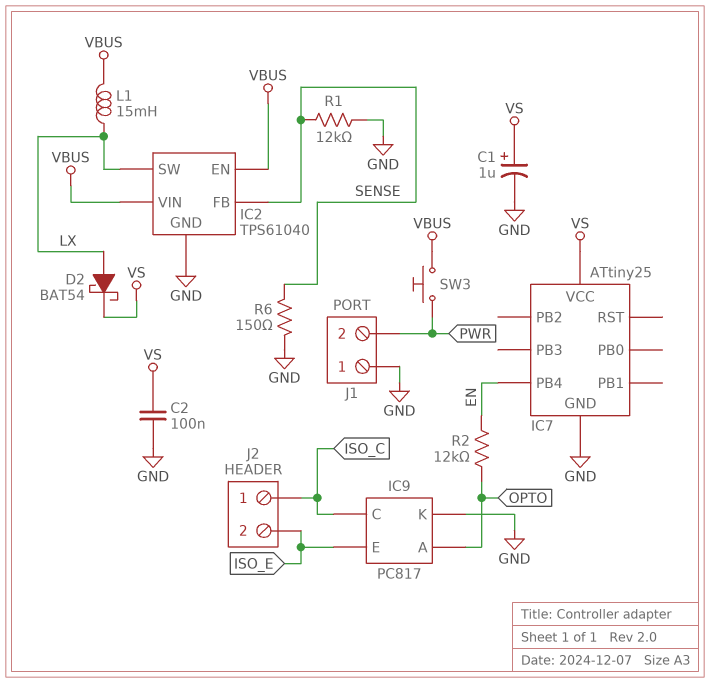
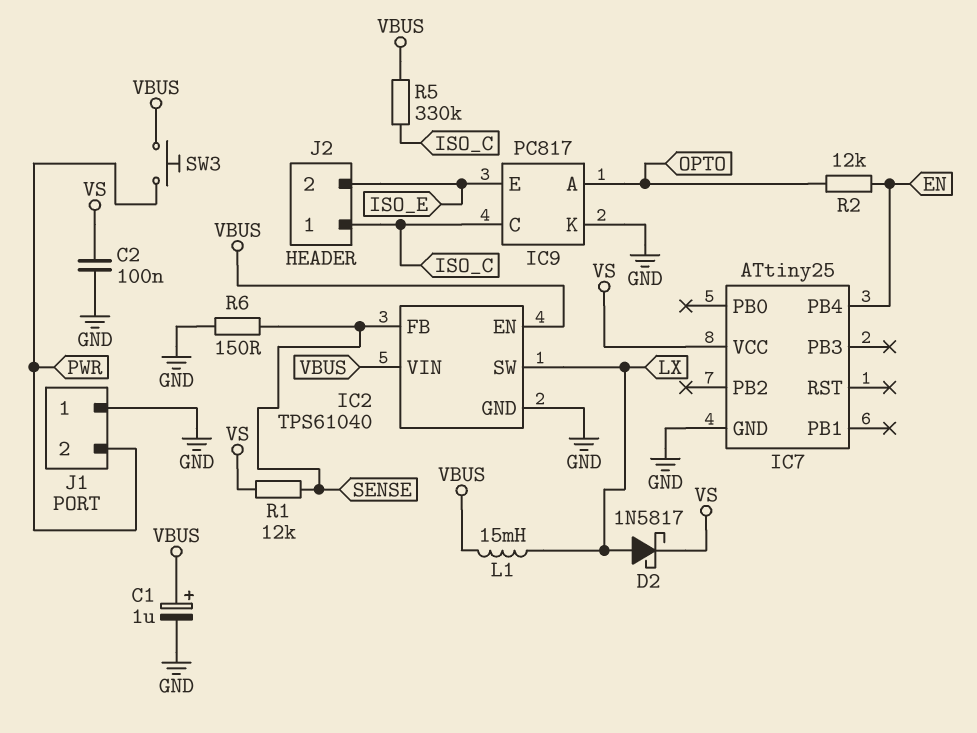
C1: 1uF (plus VS, minus GND) -> 1uF (plus VBUS, minus GND)
D2: schottky BAT54 (A LX, K VS) -> schottky 1N5817 (A LX, K VS)
R1: 12k (GND, SENSE) -> 12k (SENSE, VS)
R5: none -> 330k (ISO_C, VBUS)

